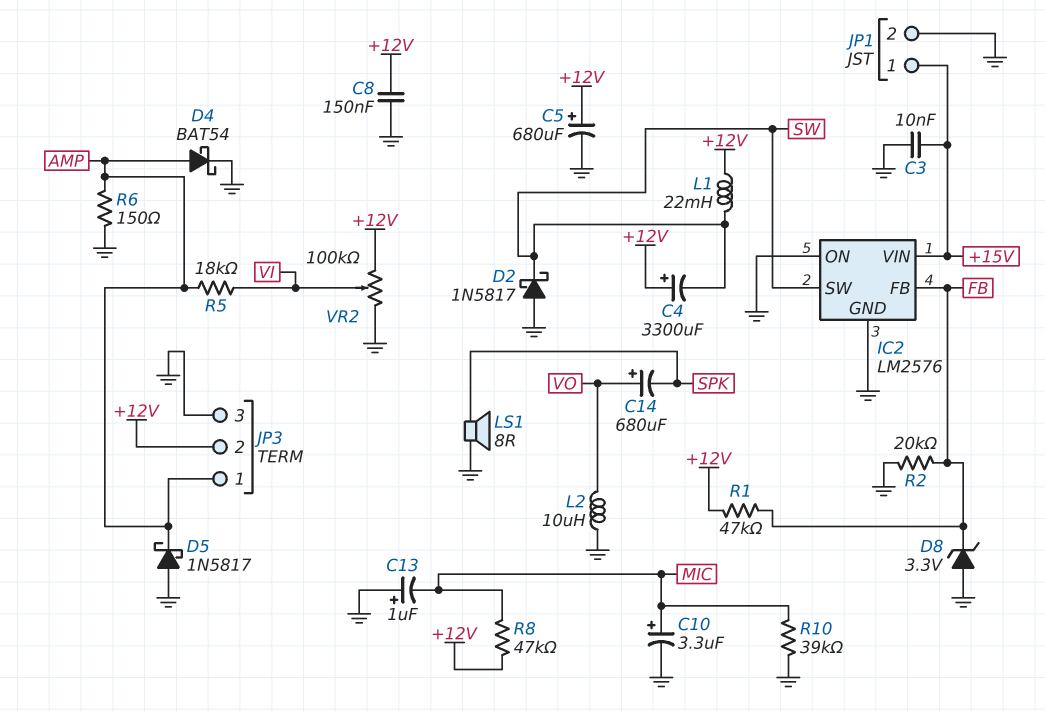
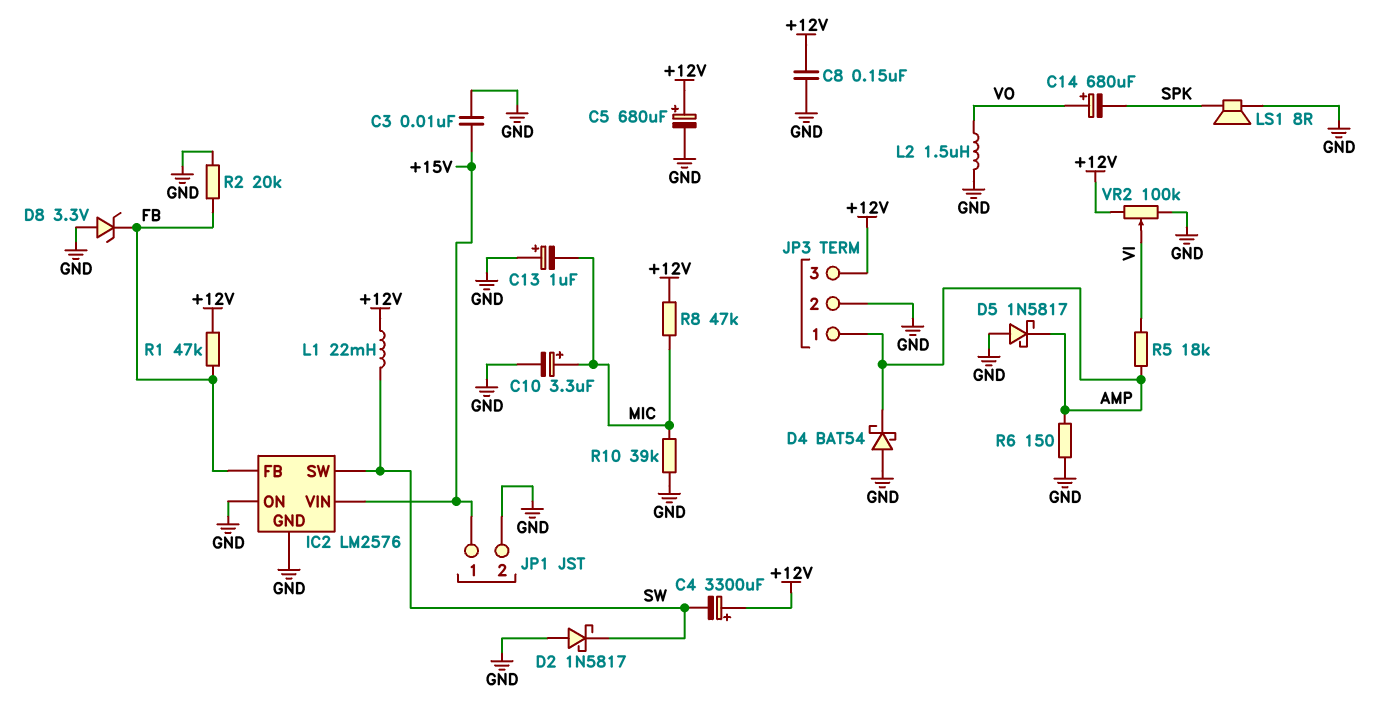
D4: schottky BAT54 (A AMP, K GND) -> schottky BAT54 (A GND, K AMP)
JP3 pin 2: +12V -> GND
JP3 pin 3: GND -> +12V
L2: 10uH (GND, VO) -> 1.5uH (GND, VO)

